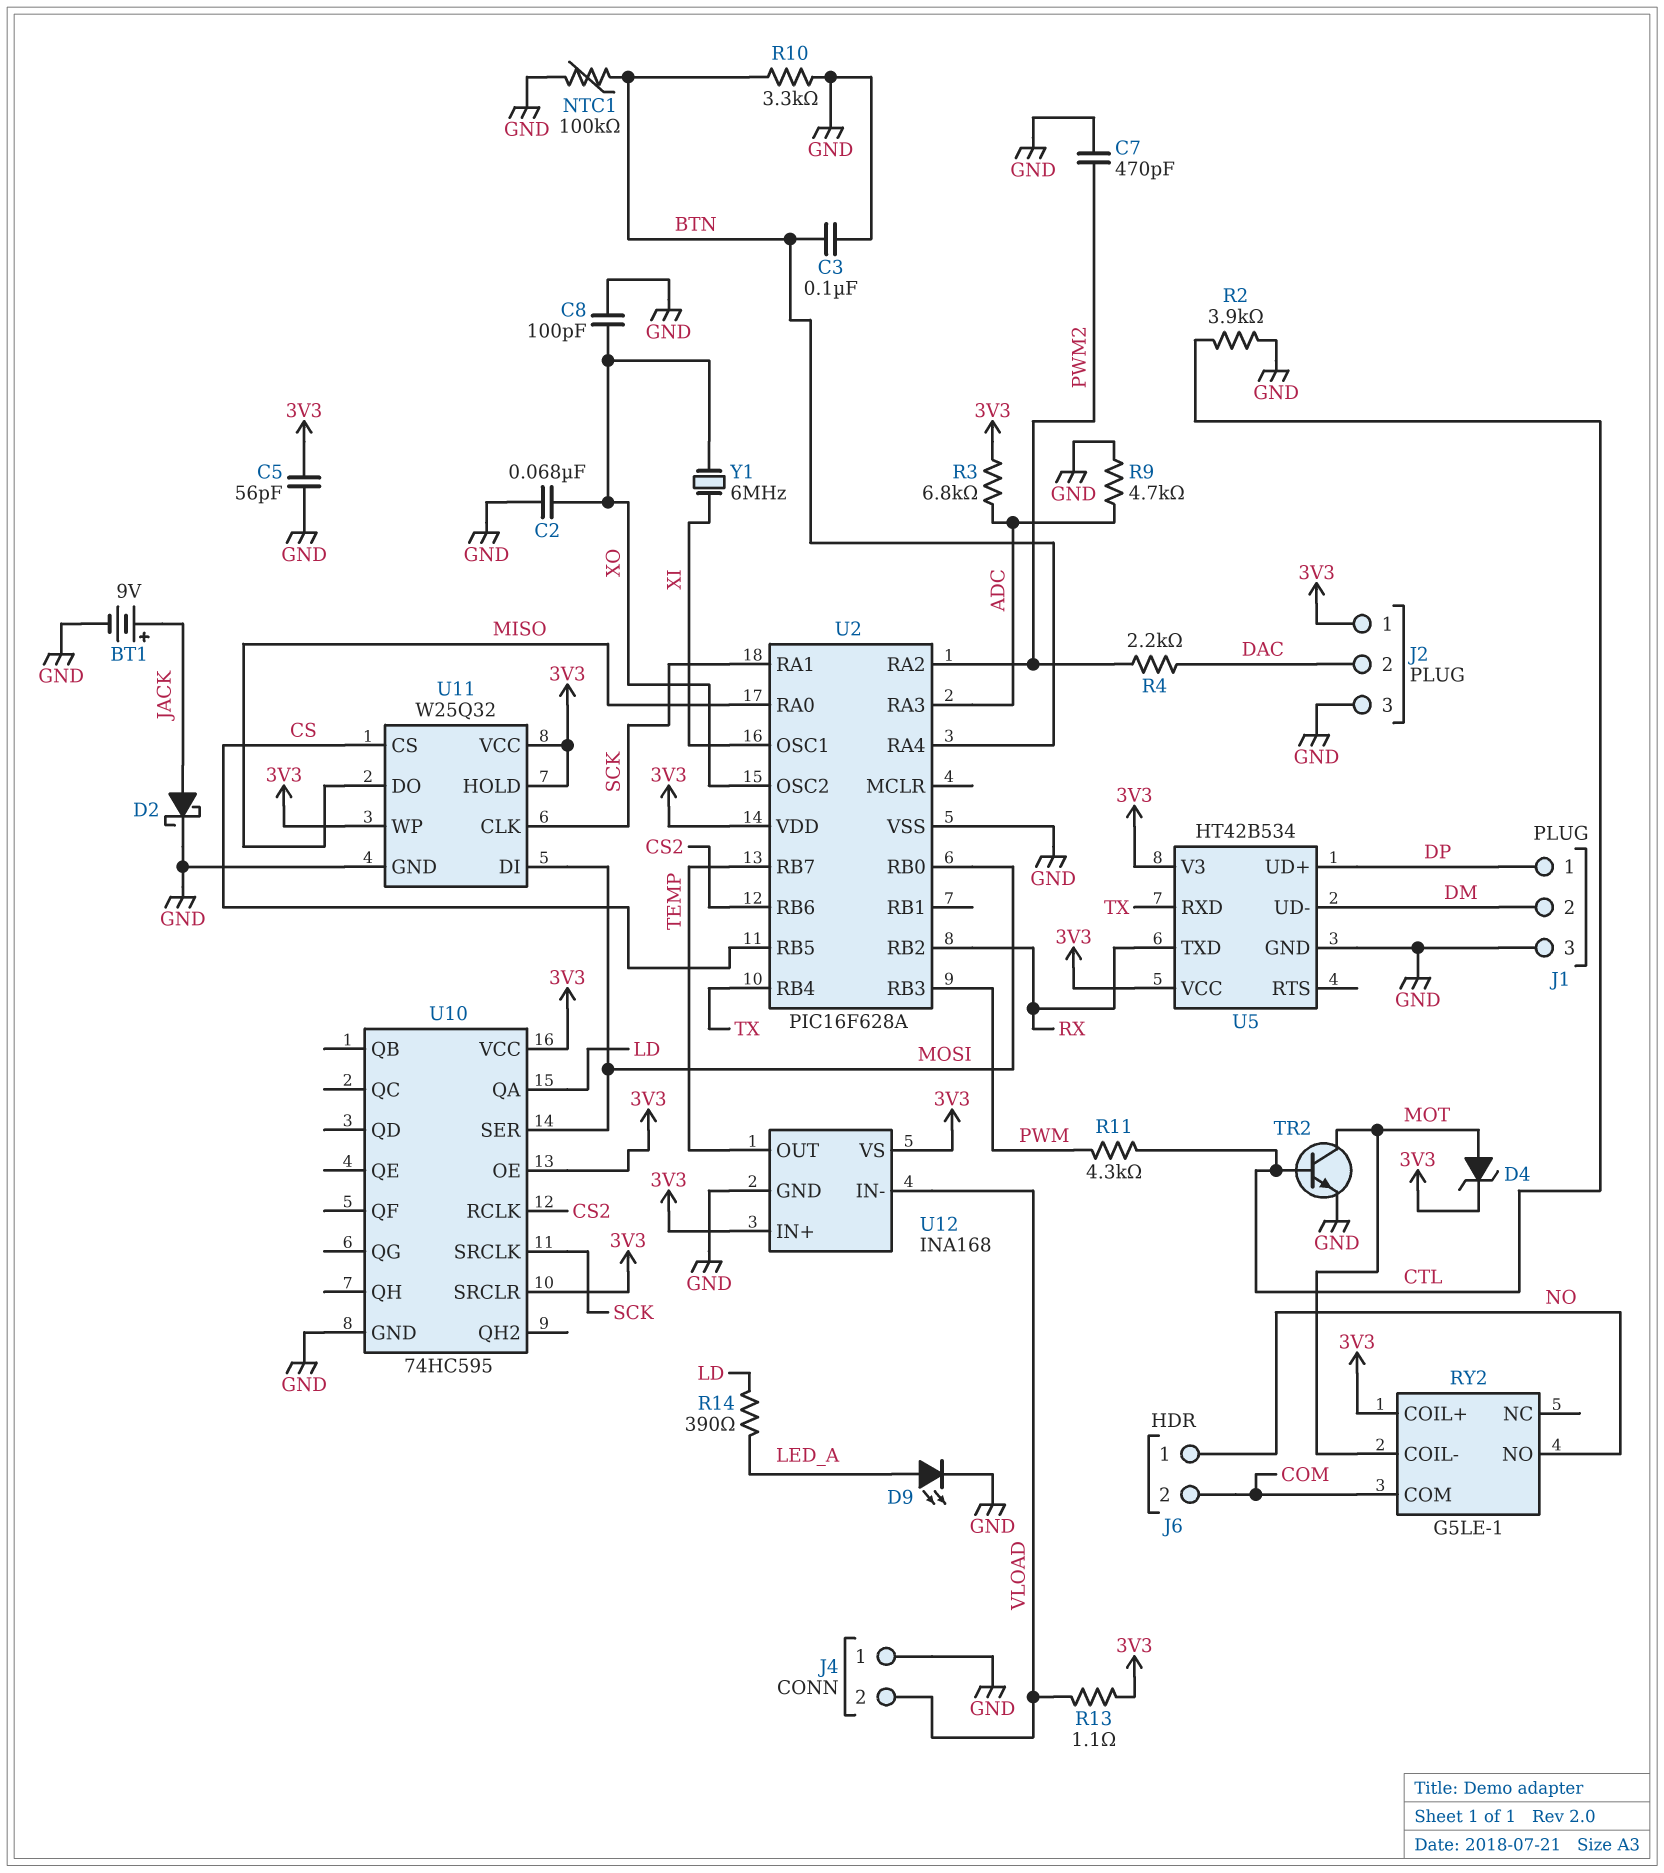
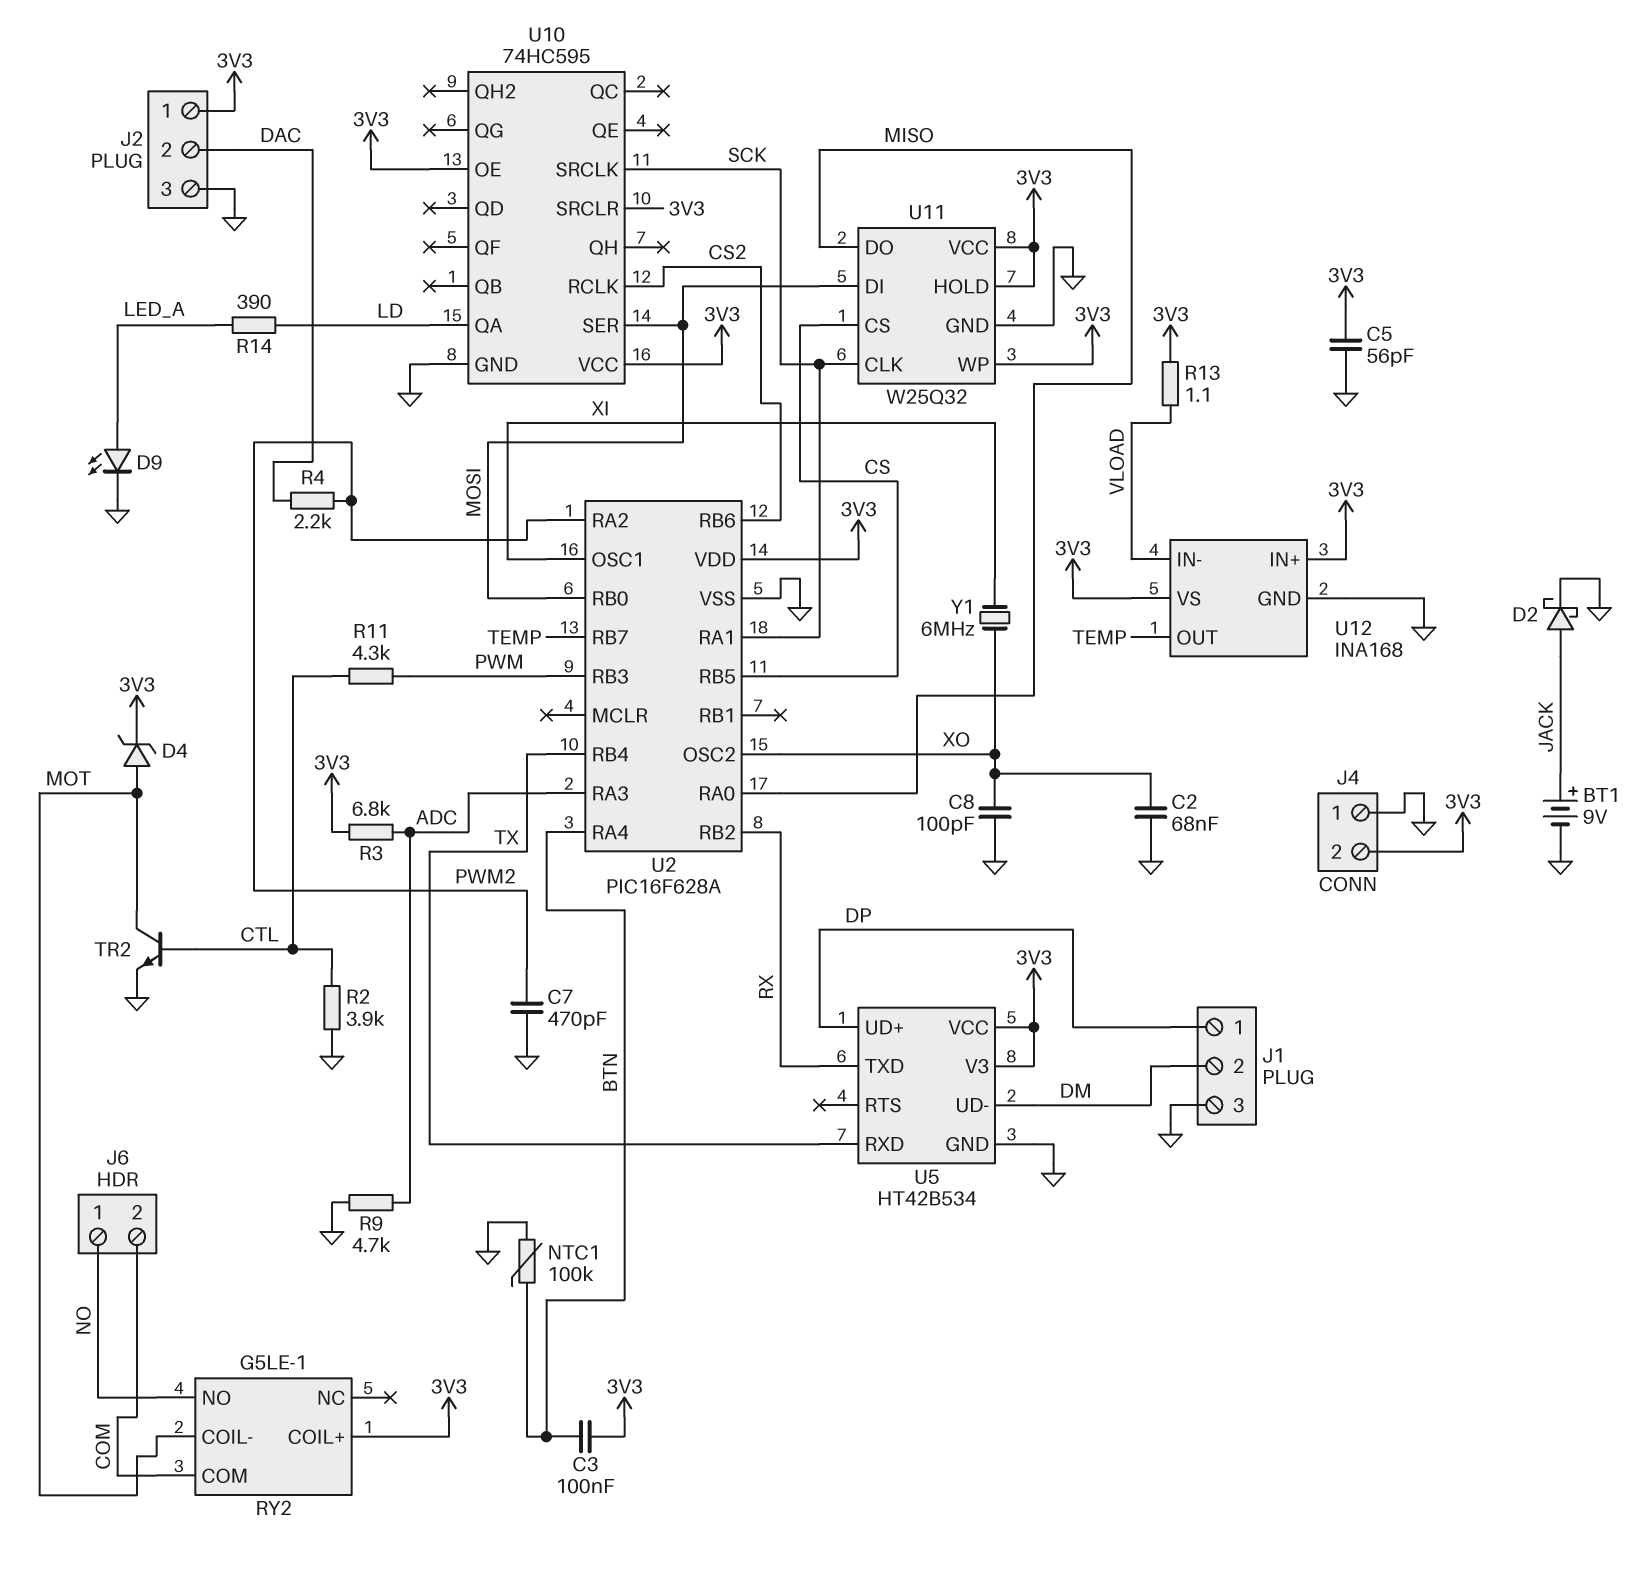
C3: 100nF (BTN, GND) -> 100nF (3V3, BTN)
J4 pin 2: VLOAD -> 3V3
R10: 3.3k (BTN, GND) -> none

